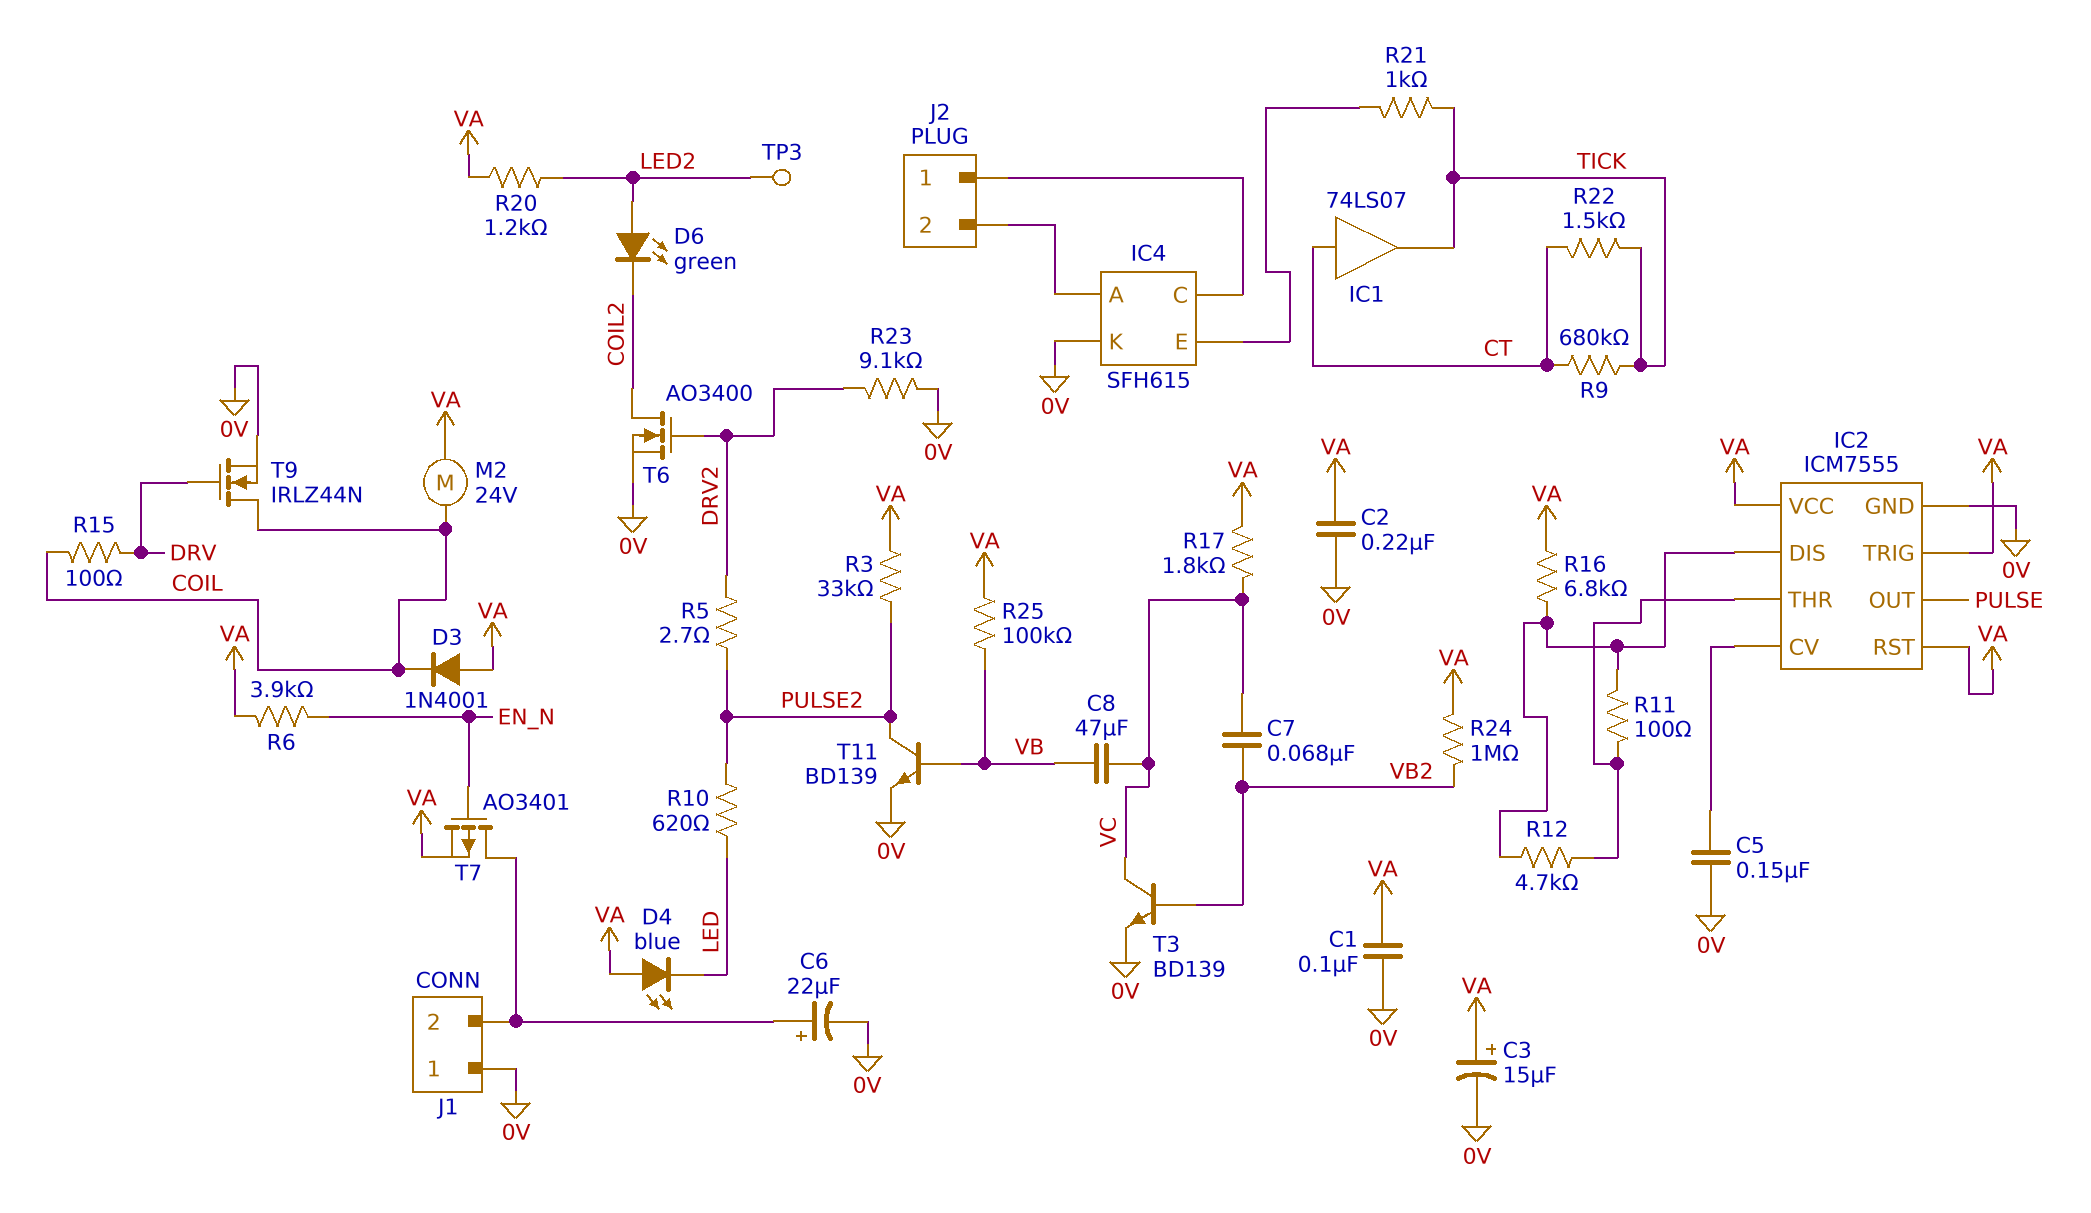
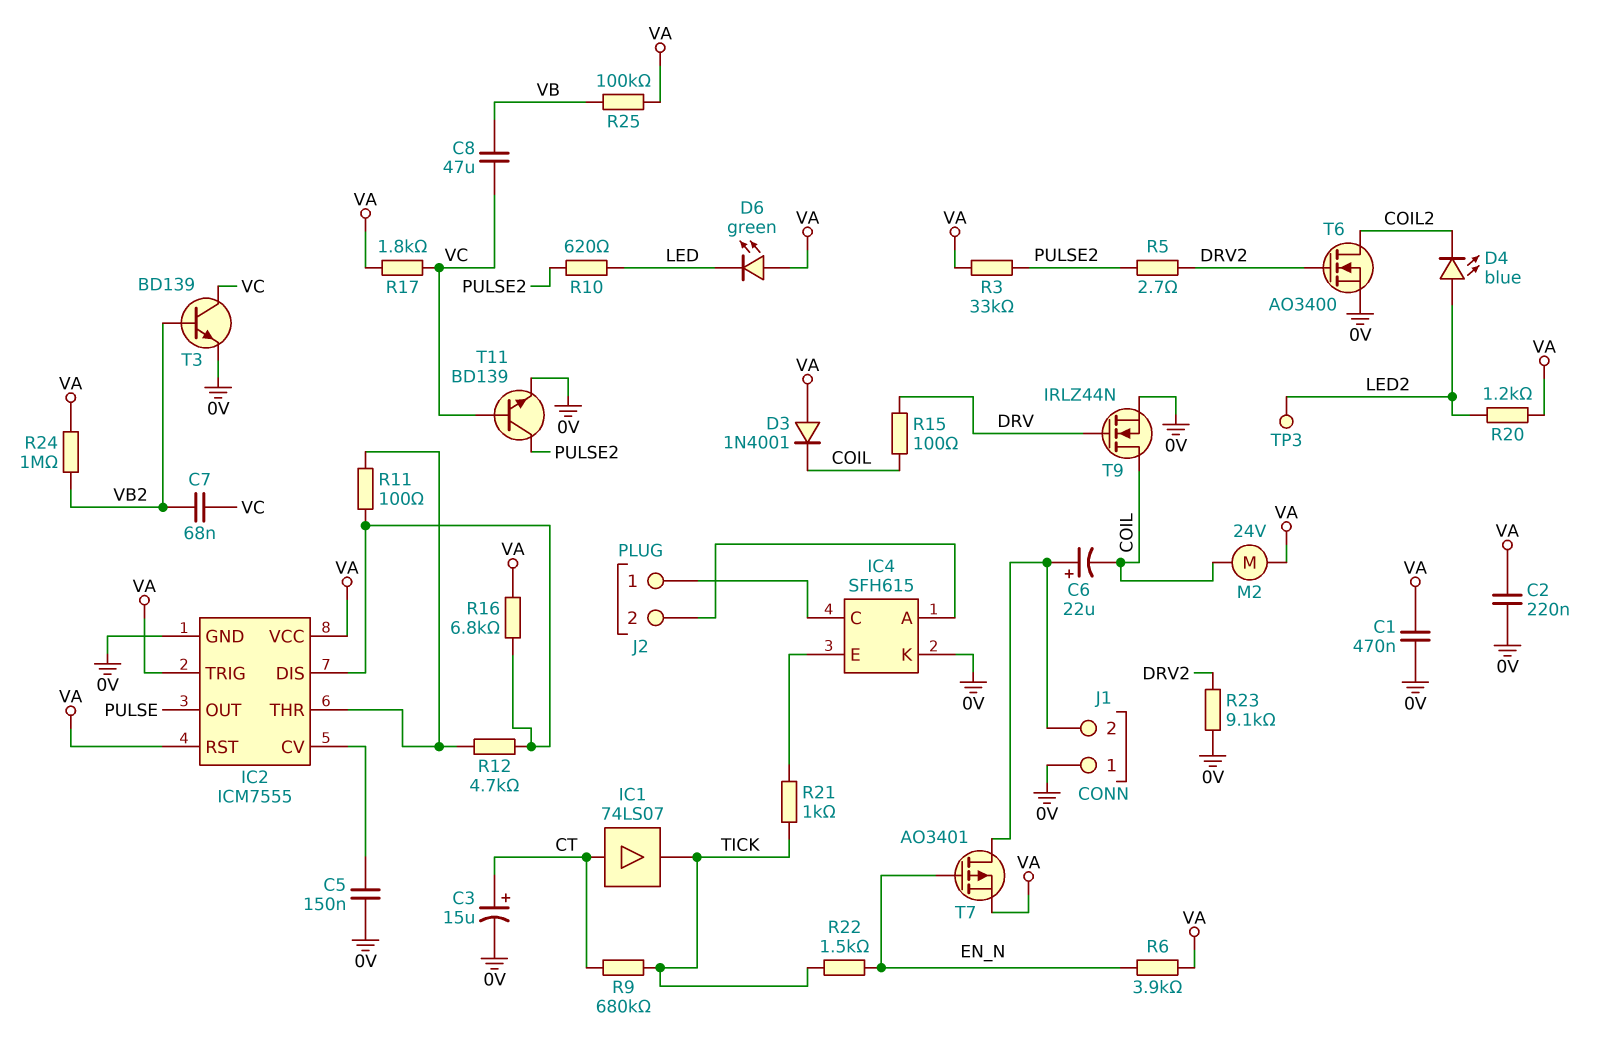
C1: 100nF (0V, VA) -> 470nF (0V, VA)
C3: 15uF (plus VA, minus 0V) -> 15uF (plus CT, minus 0V)
C6: 22uF (plus J1/2, minus 0V) -> 22uF (plus J1/2, minus COIL)
D4: LED blue (A VA, K LED) -> LED blue (A LED2, K COIL2)
D6: LED green (A LED2, K COIL2) -> LED green (A VA, K LED)
R22: 1.5k (CT, TICK) -> 1.5k (EN_N, TICK)
T11: NPN BD139 (B VB, C PULSE2, E 0V) -> NPN BD139 (B VC, C PULSE2, E 0V)

